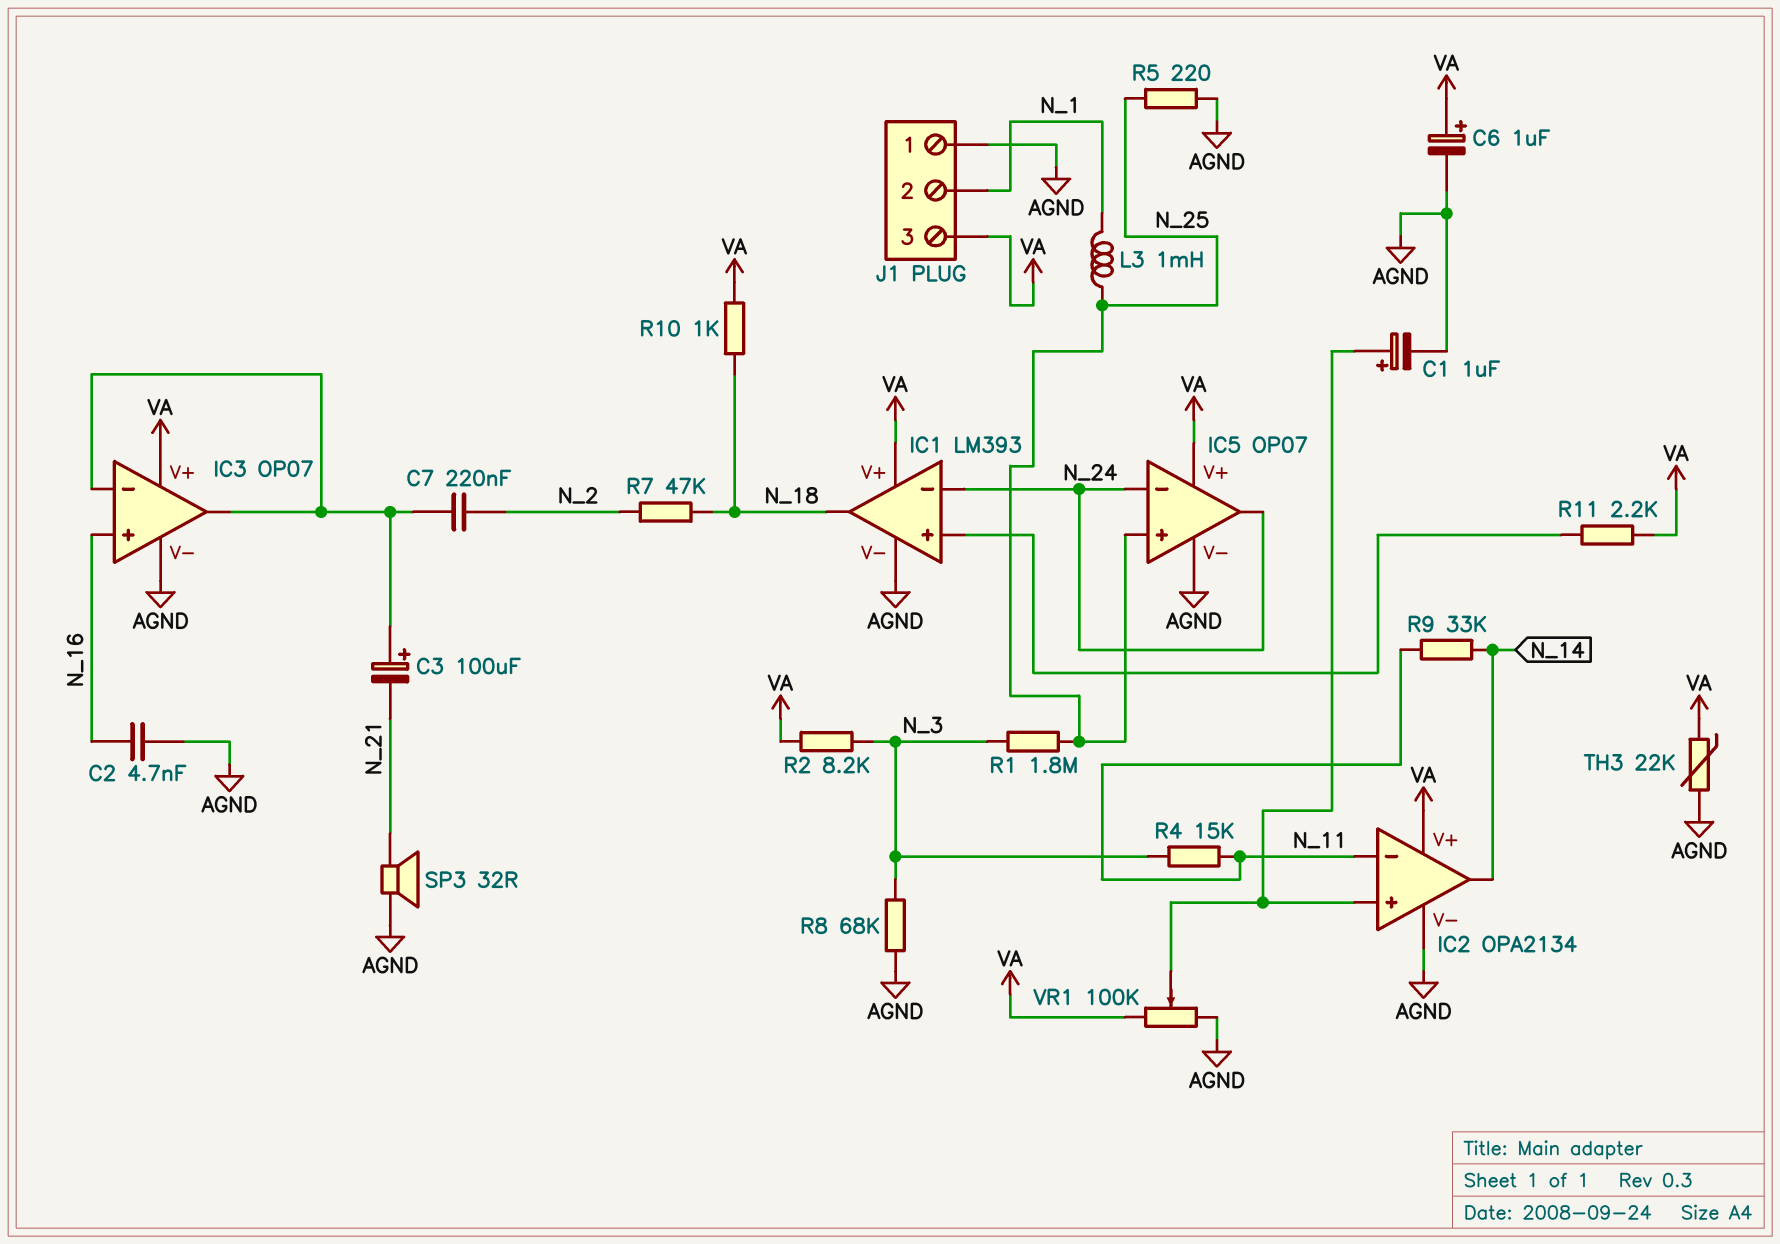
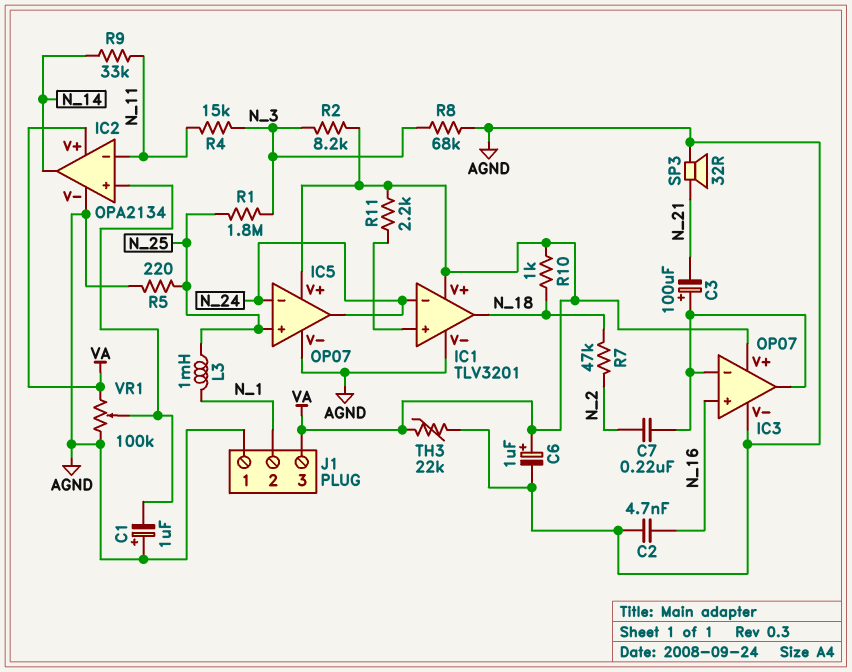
C1: 1uF (plus IC2/in+, minus AGND) -> 1uF (plus AGND, minus IC2/in+)
IC1: LM393 -> TLV3201

